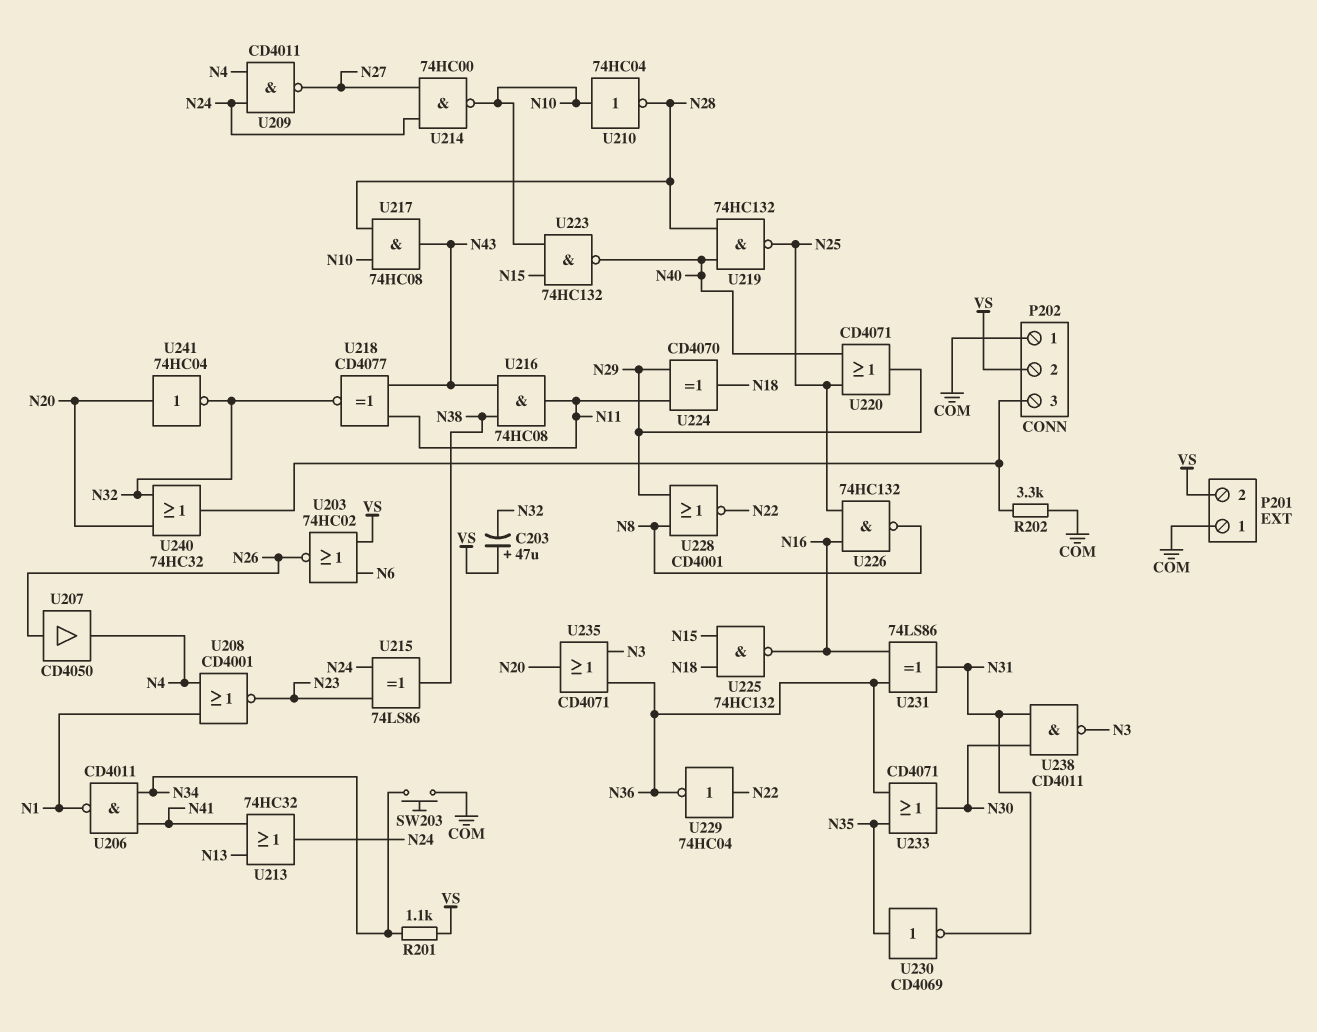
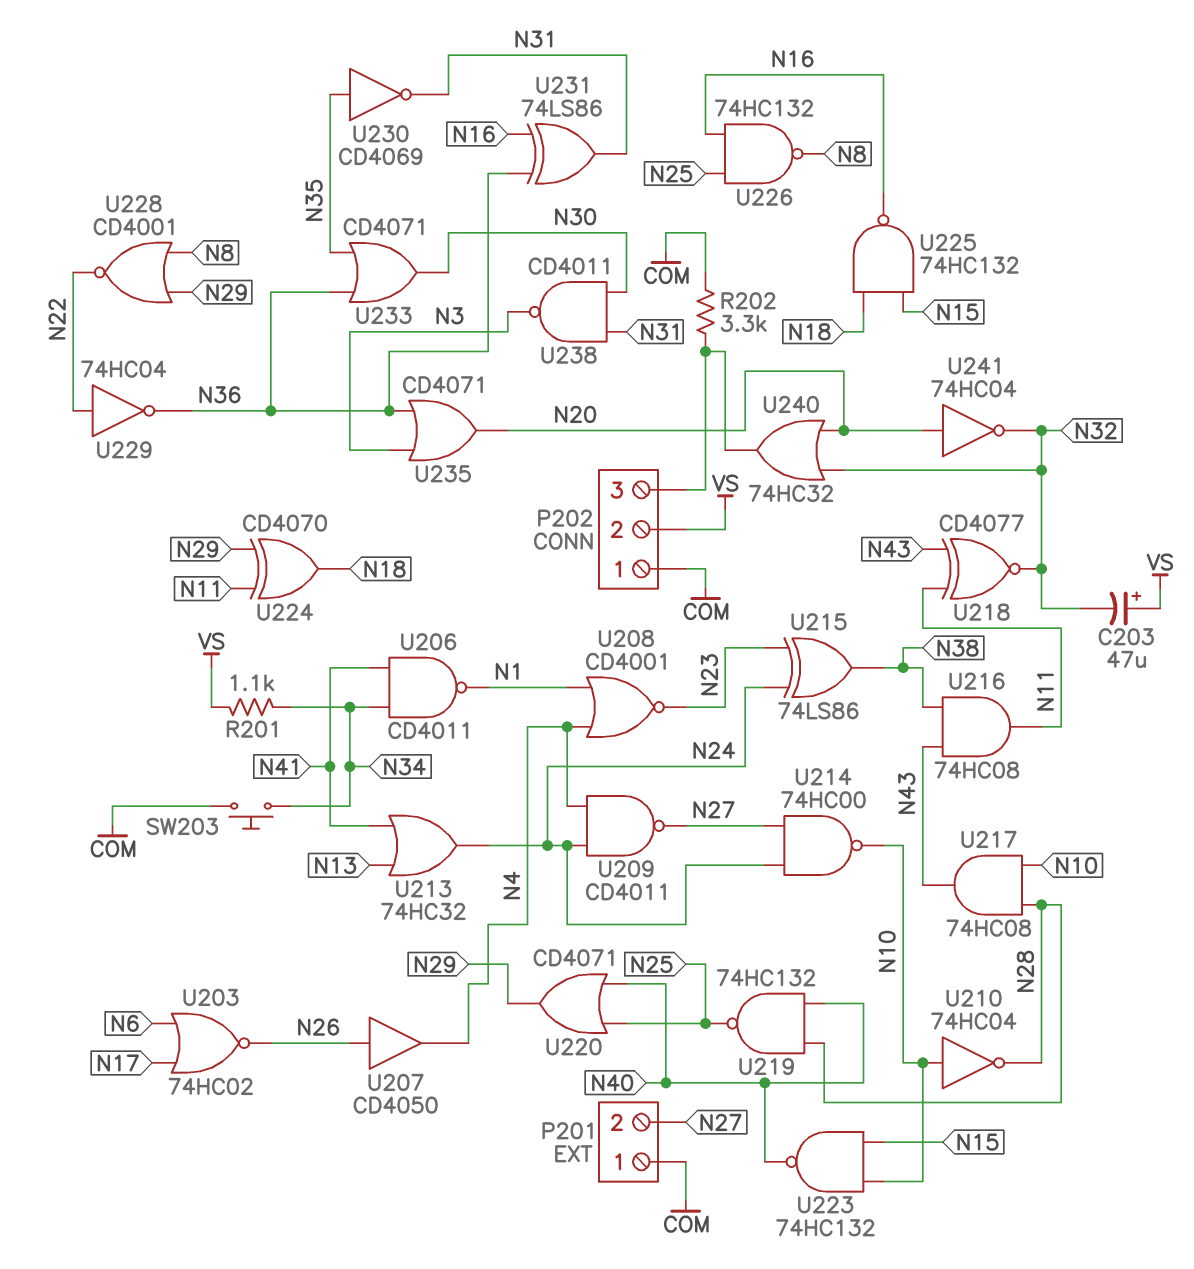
P201 pin 2: VS -> N27
U203: NOR 74HC02 (in N6, in VS, out N26) -> NOR 74HC02 (in N6, in N17, out N26)

